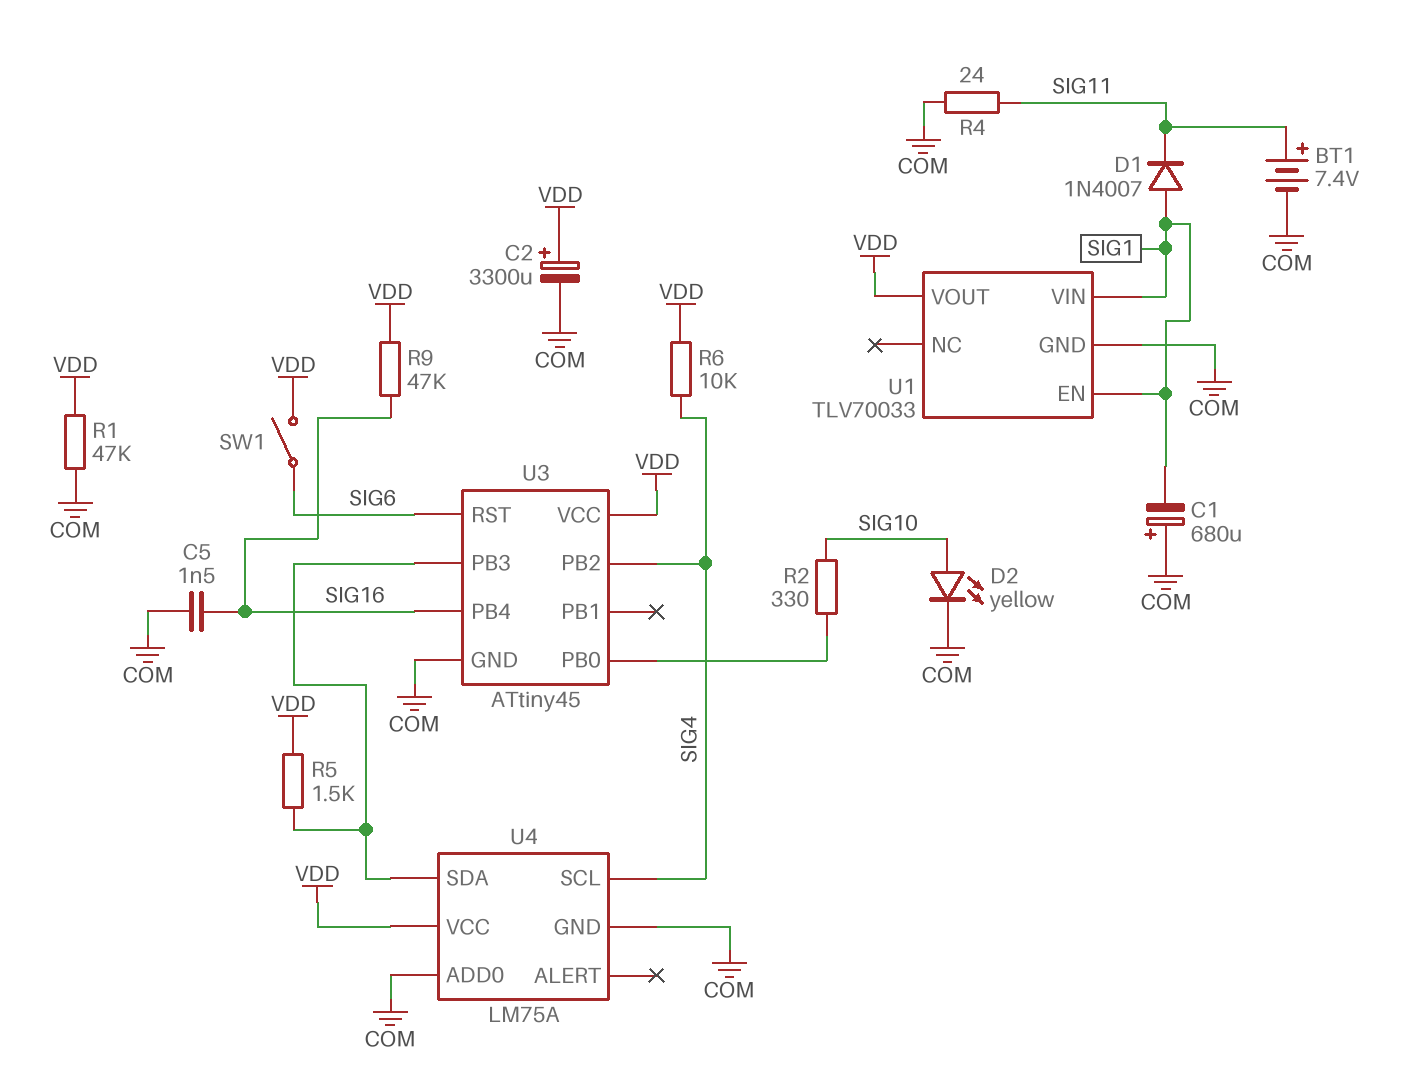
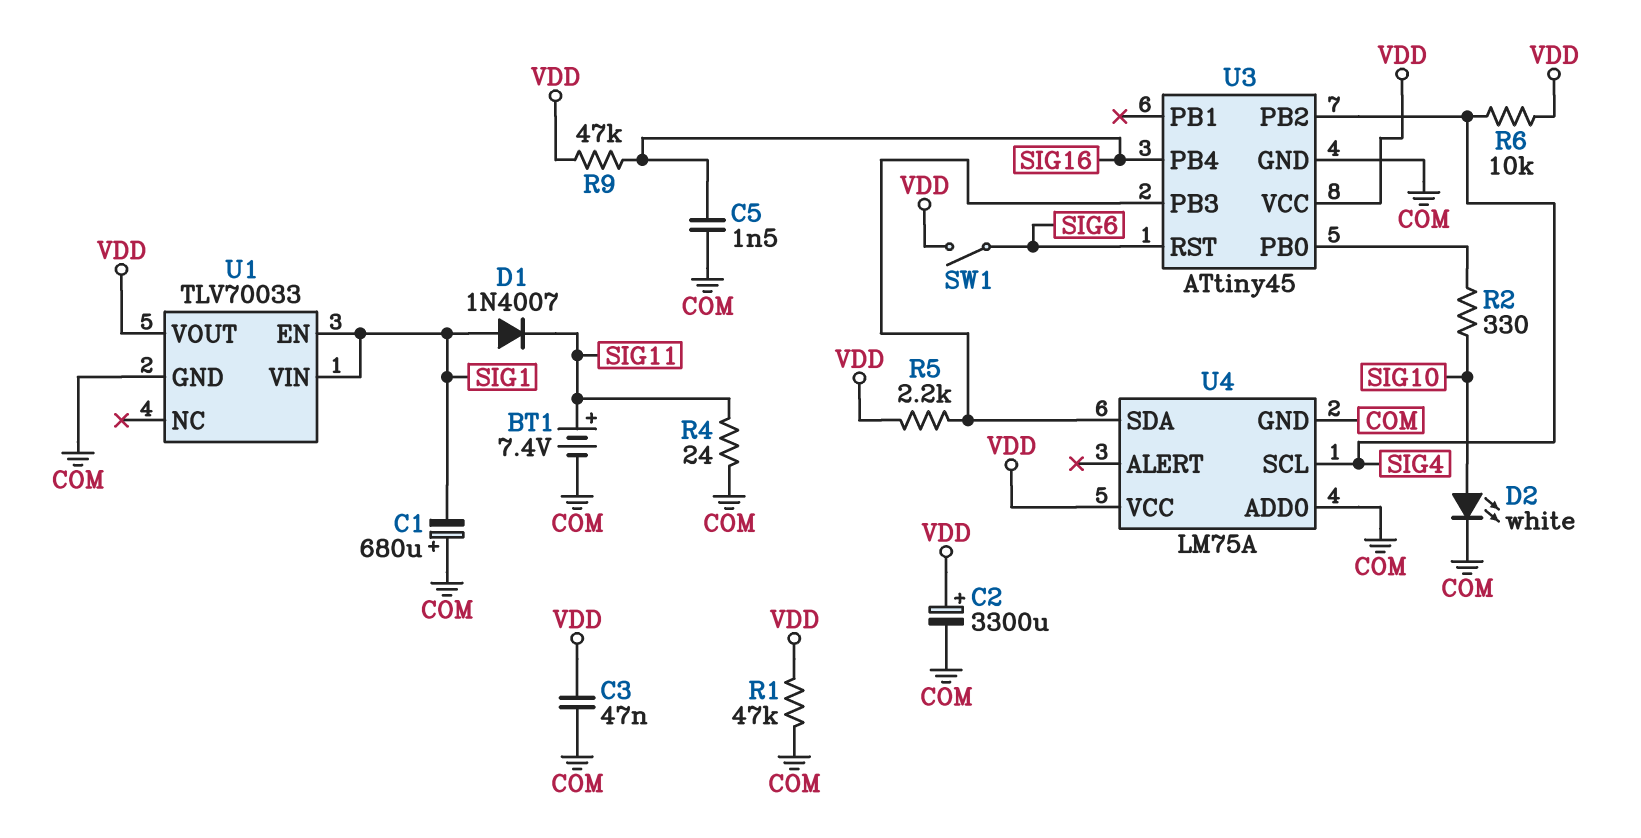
C3: none -> 47nF (COM, VDD)
D2: LED yellow (A SIG10, K COM) -> LED white (A SIG10, K COM)
R5: 1.5k (U3/PB3, VDD) -> 2.2k (U3/PB3, VDD)

